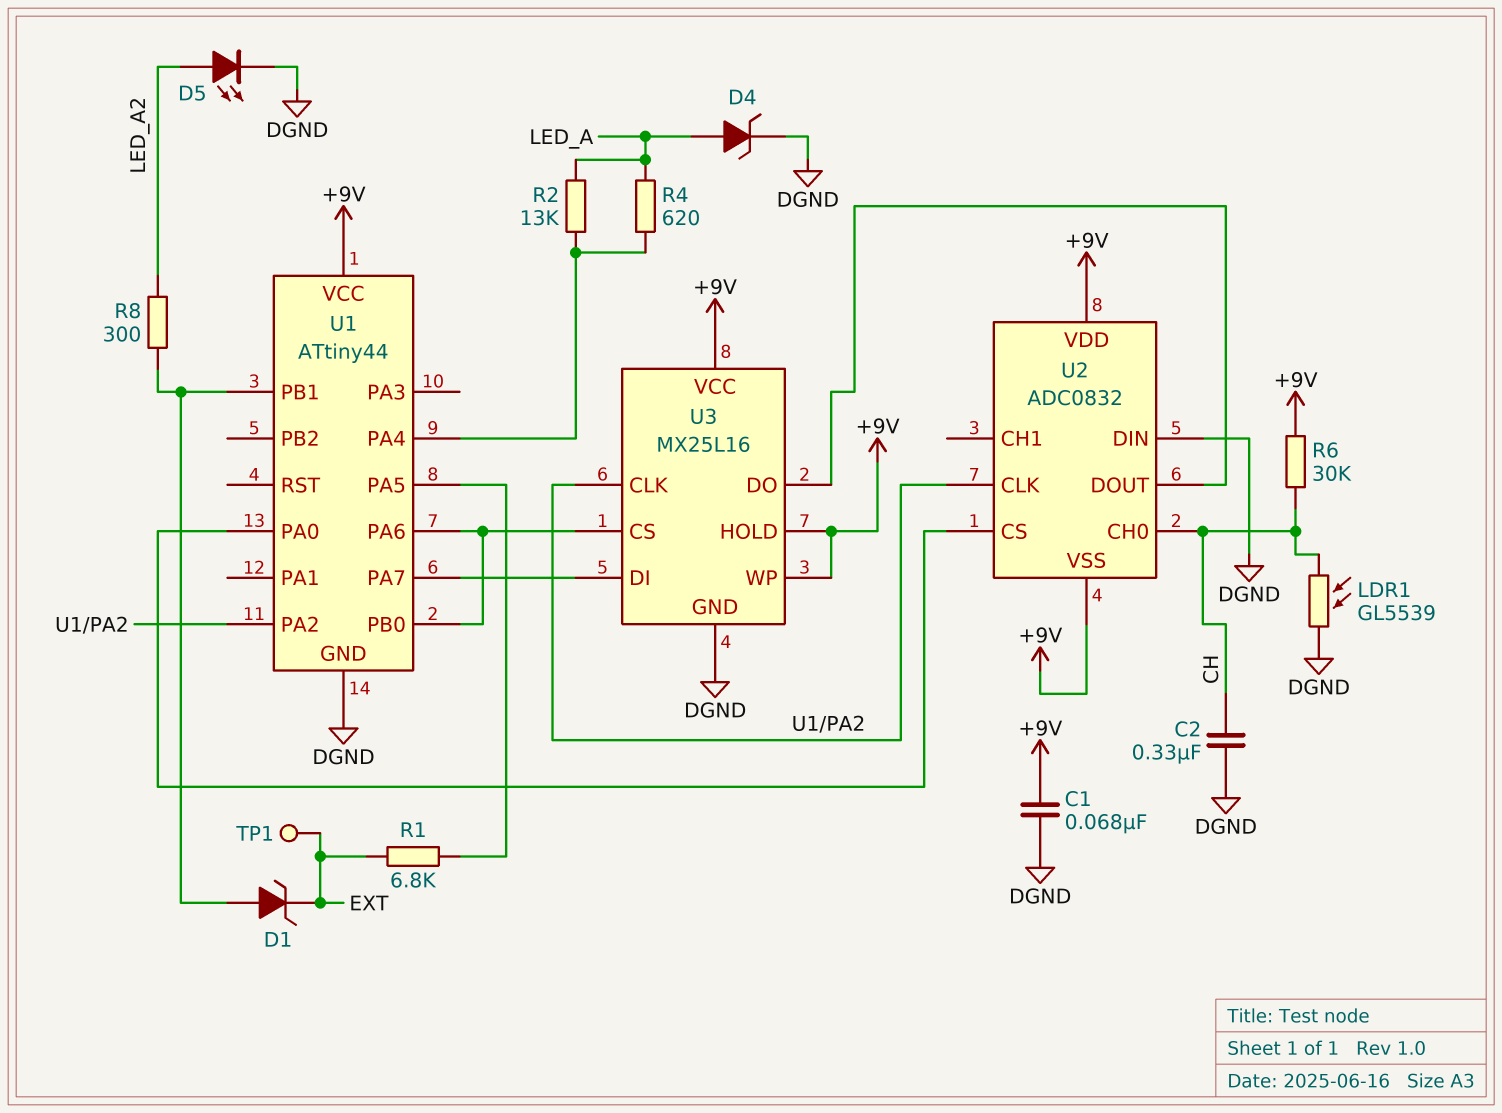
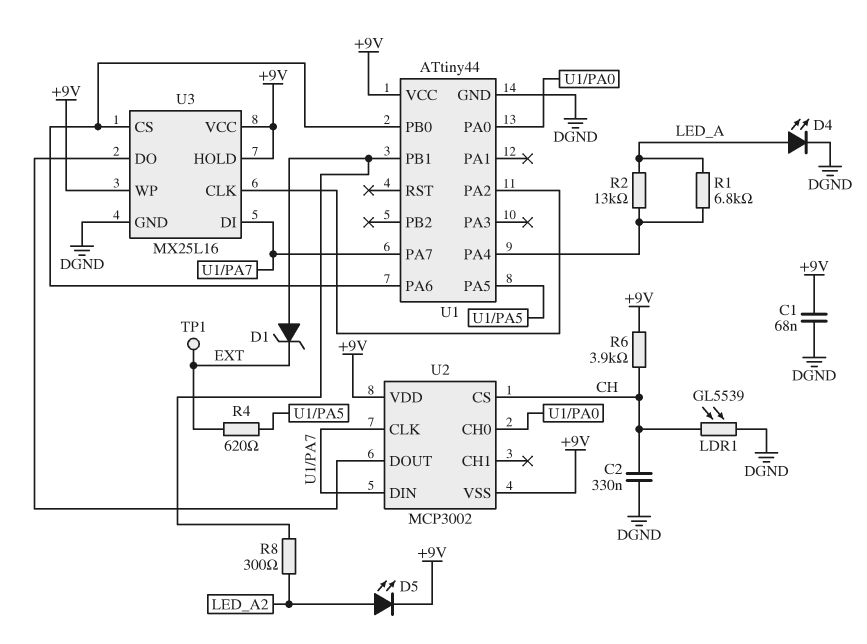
D4: zener (A LED_A, K DGND) -> LED (A LED_A, K DGND)
D5: LED (A LED_A2, K DGND) -> LED (A LED_A2, K +9V)
R1: 6.8k (EXT, U1/PA5) -> 6.8k (LED_A, U1/PA4)
R4: 620 (LED_A, U1/PA4) -> 620 (EXT, U1/PA5)
R6: 30k (+9V, CH) -> 3.9k (+9V, CH)
U2: ADC0832 -> MCP3002
U2 pin CH0: CH -> U1/PA0
U2 pin CLK: U1/PA2 -> U1/PA7
U2 pin CS: U1/PA0 -> CH
U2 pin DIN: DGND -> U1/PA7

